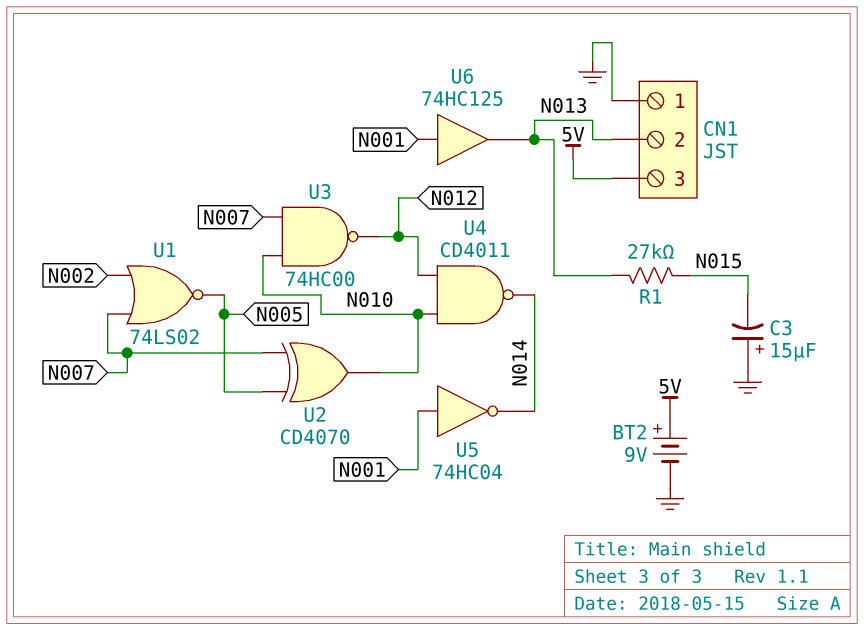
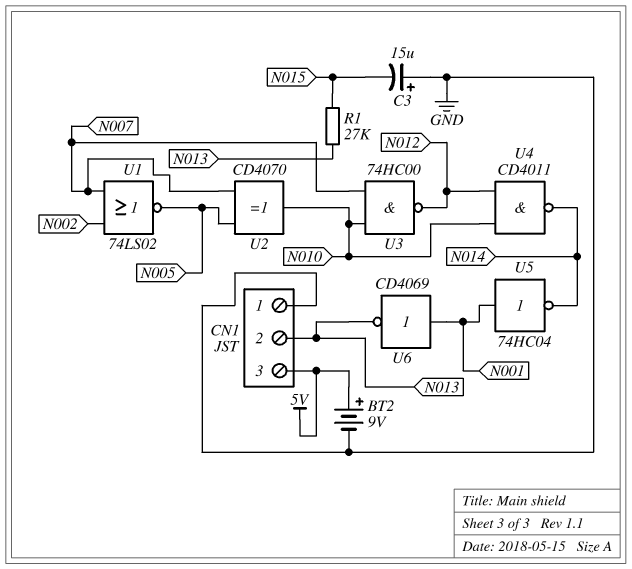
U6: buffer 74HC125 (in N001, out N013) -> NOT CD4069 (in N001, out N013)

